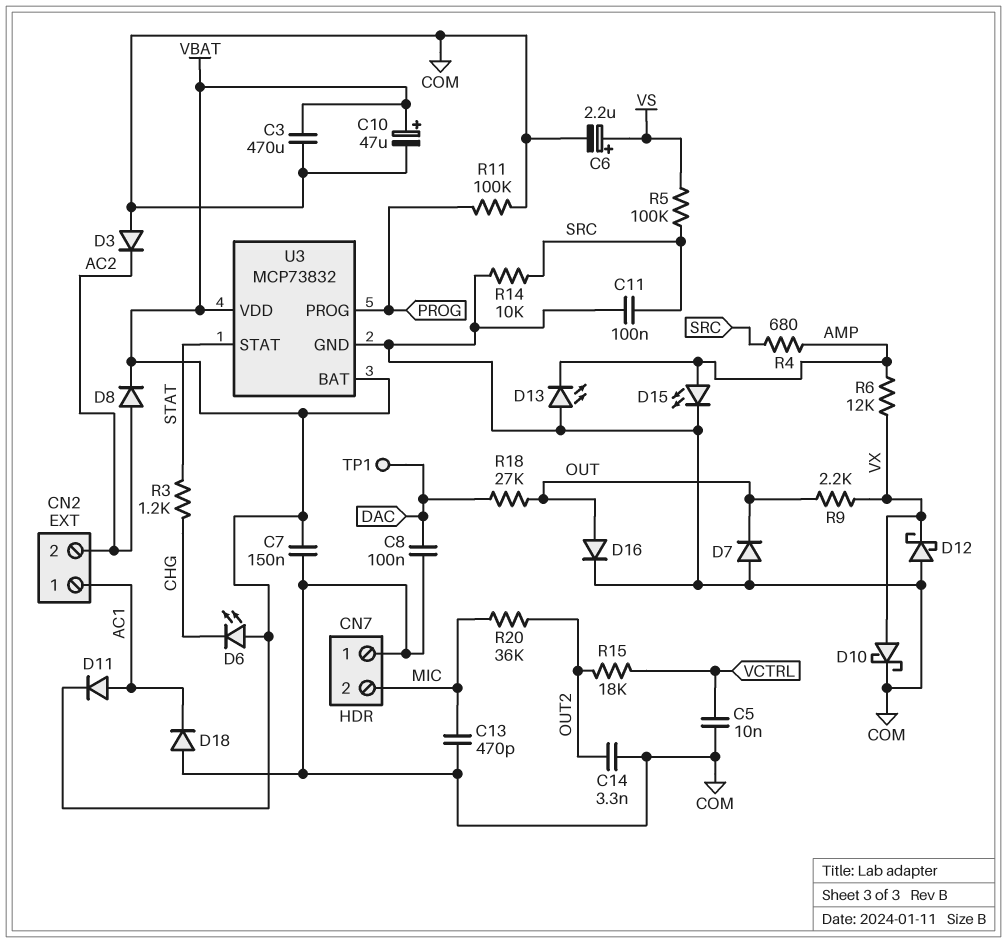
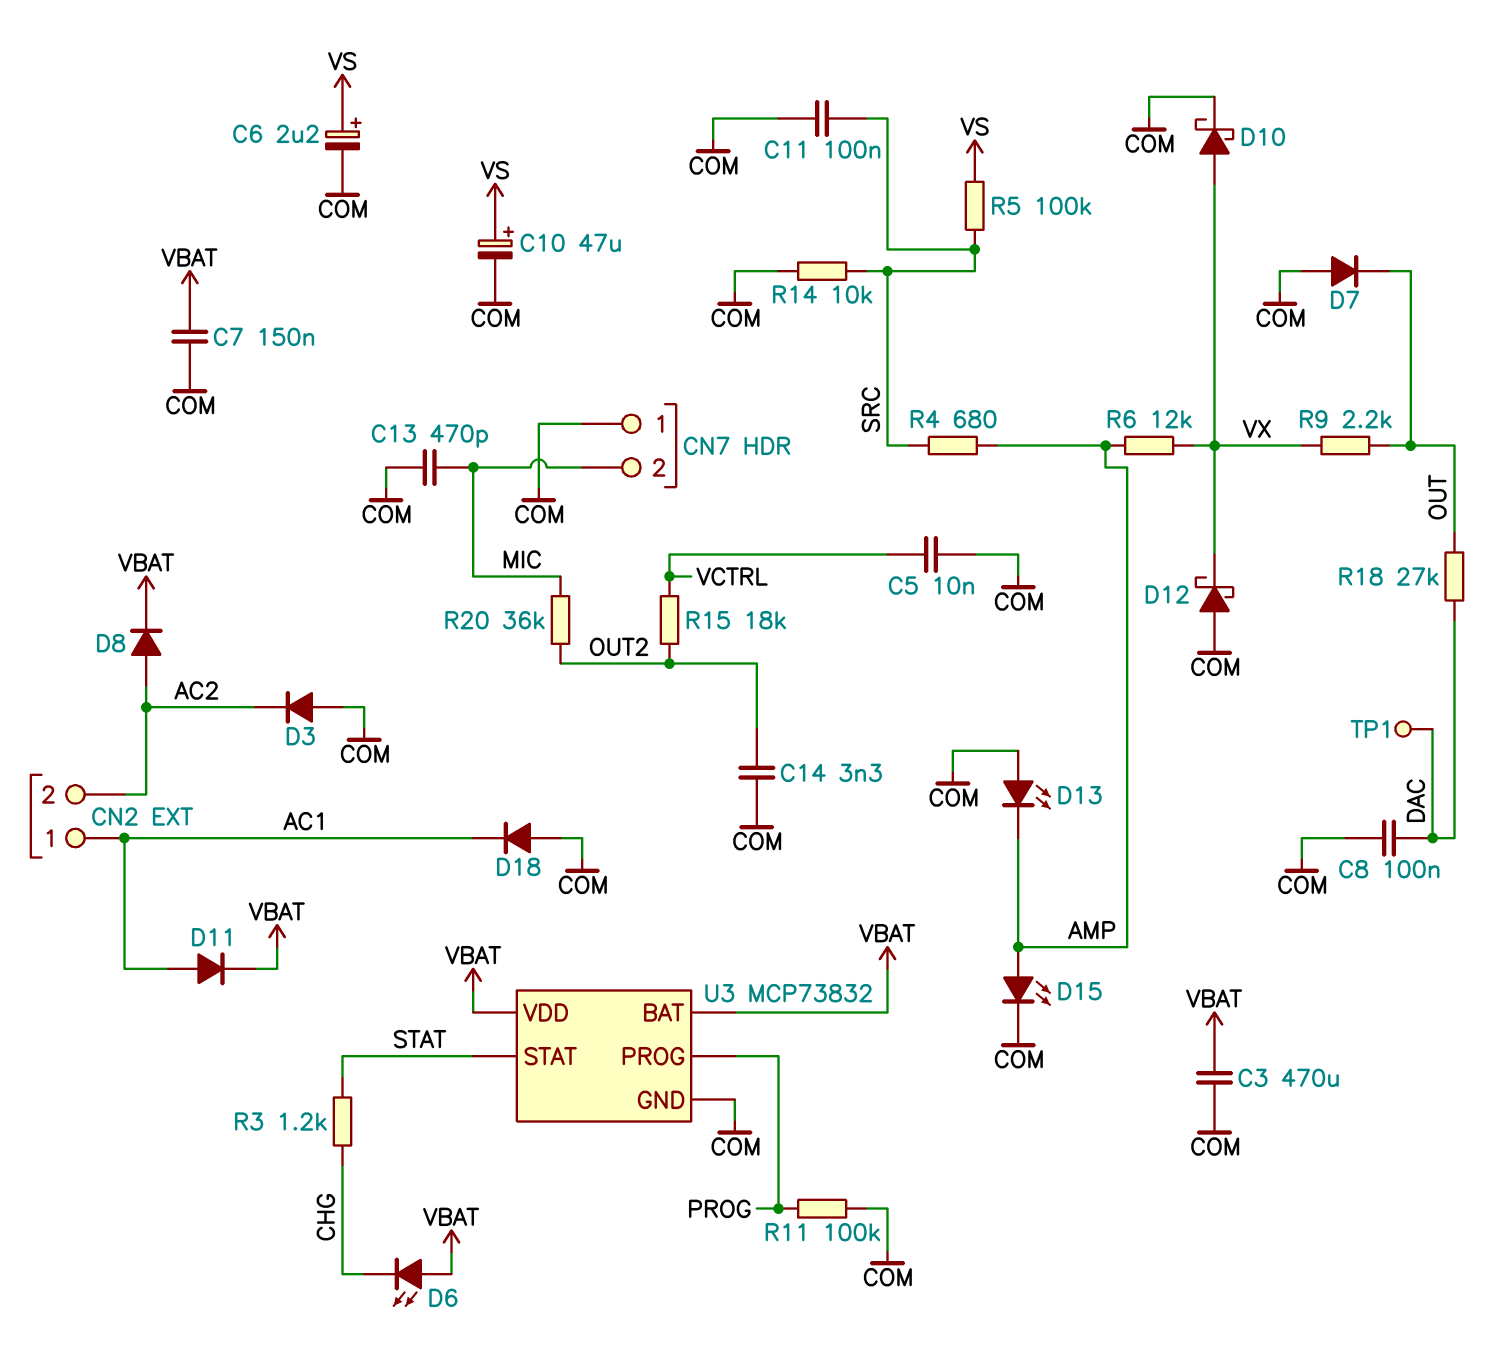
C10: 47uF (plus VBAT, minus COM) -> 47uF (plus VS, minus COM)
D16: diode (A OUT, K COM) -> none

